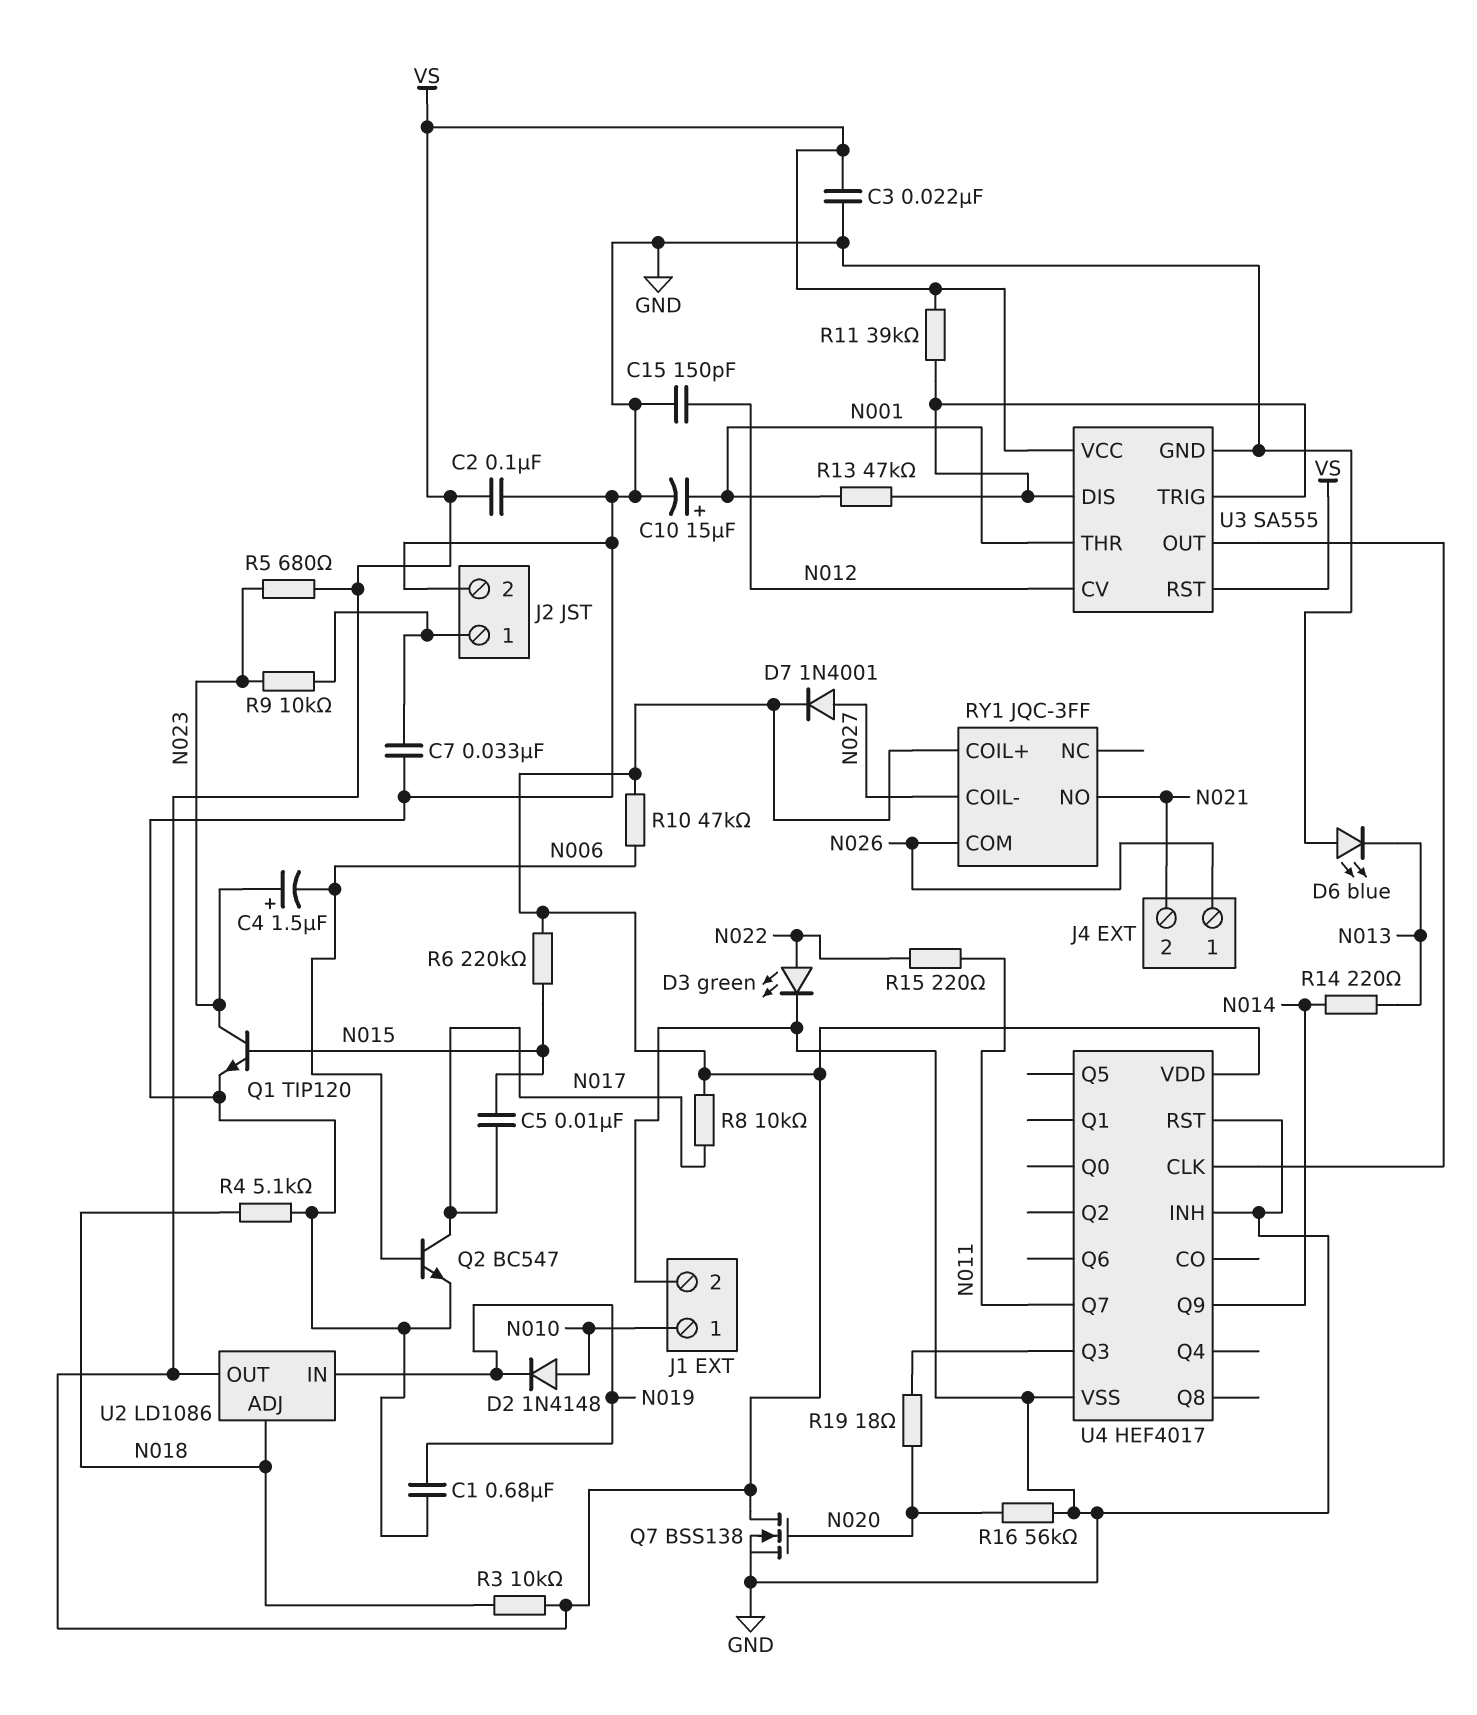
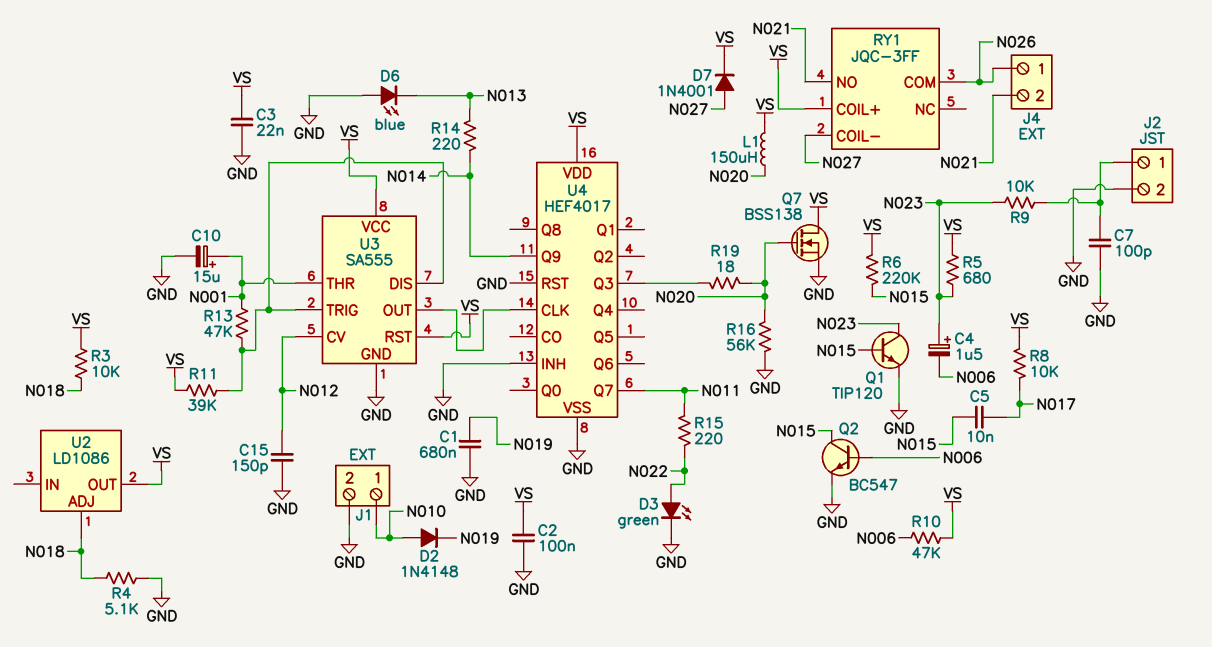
C7: 33nF (GND, J2/1) -> 100pF (GND, J2/1)
L1: none -> 150uH (N020, VS)
Q2: NPN BC547 (B N006, C N017, E GND) -> NPN BC547 (B N006, C N015, E GND)
U2 pin IN: N019 -> none

